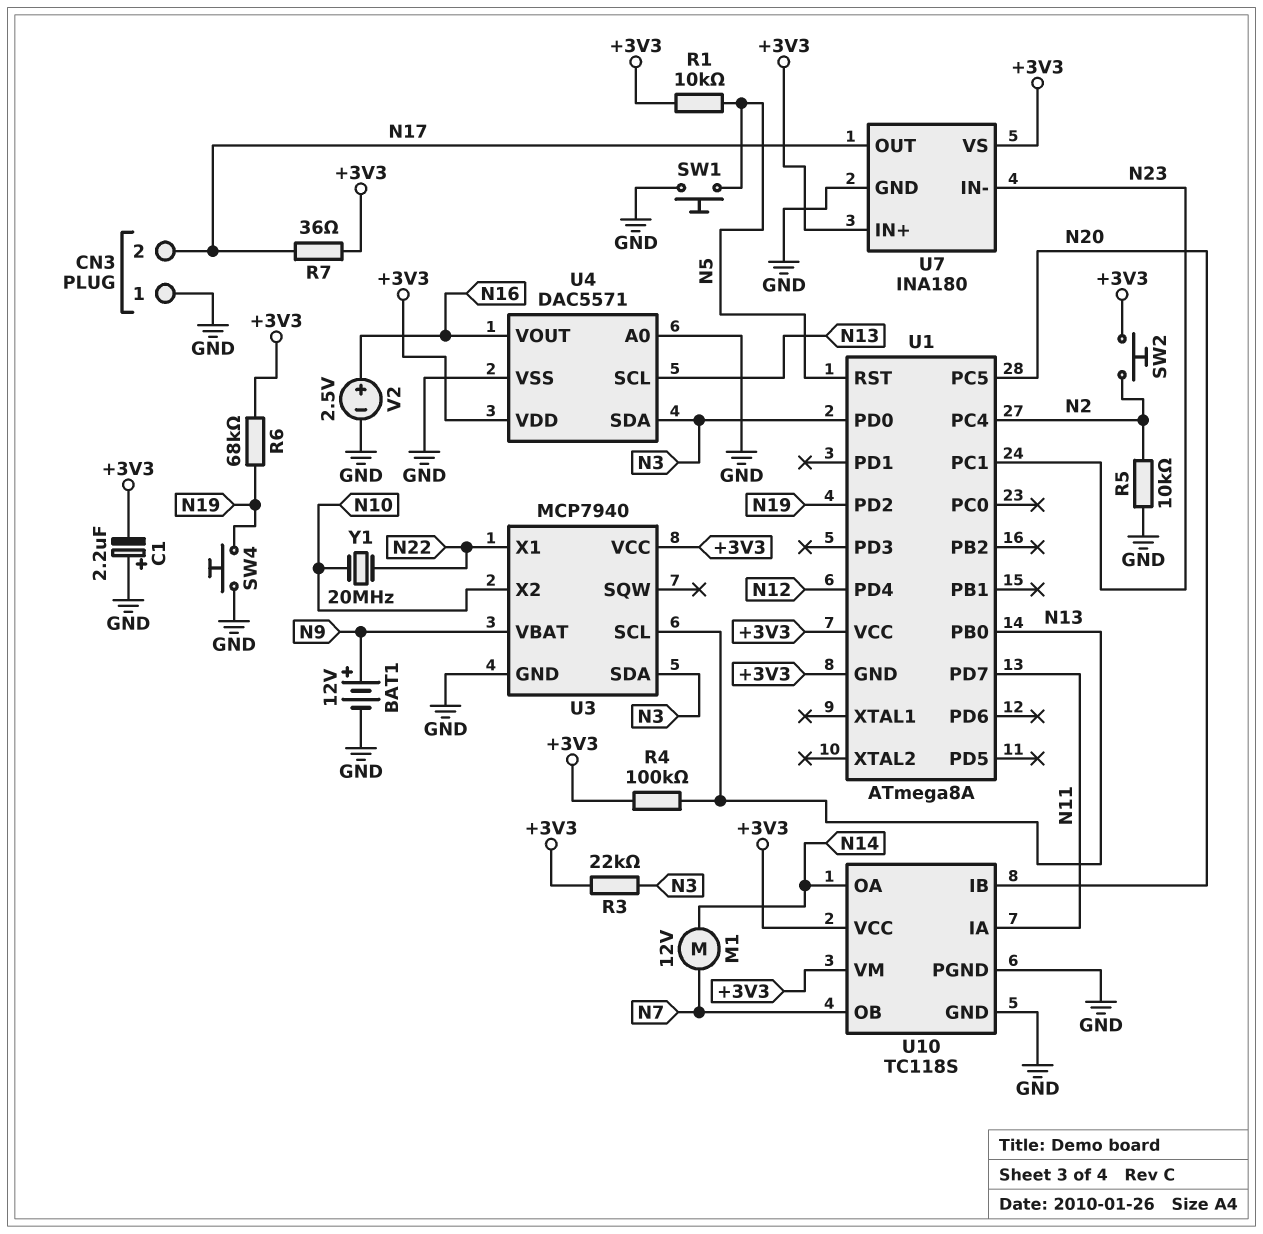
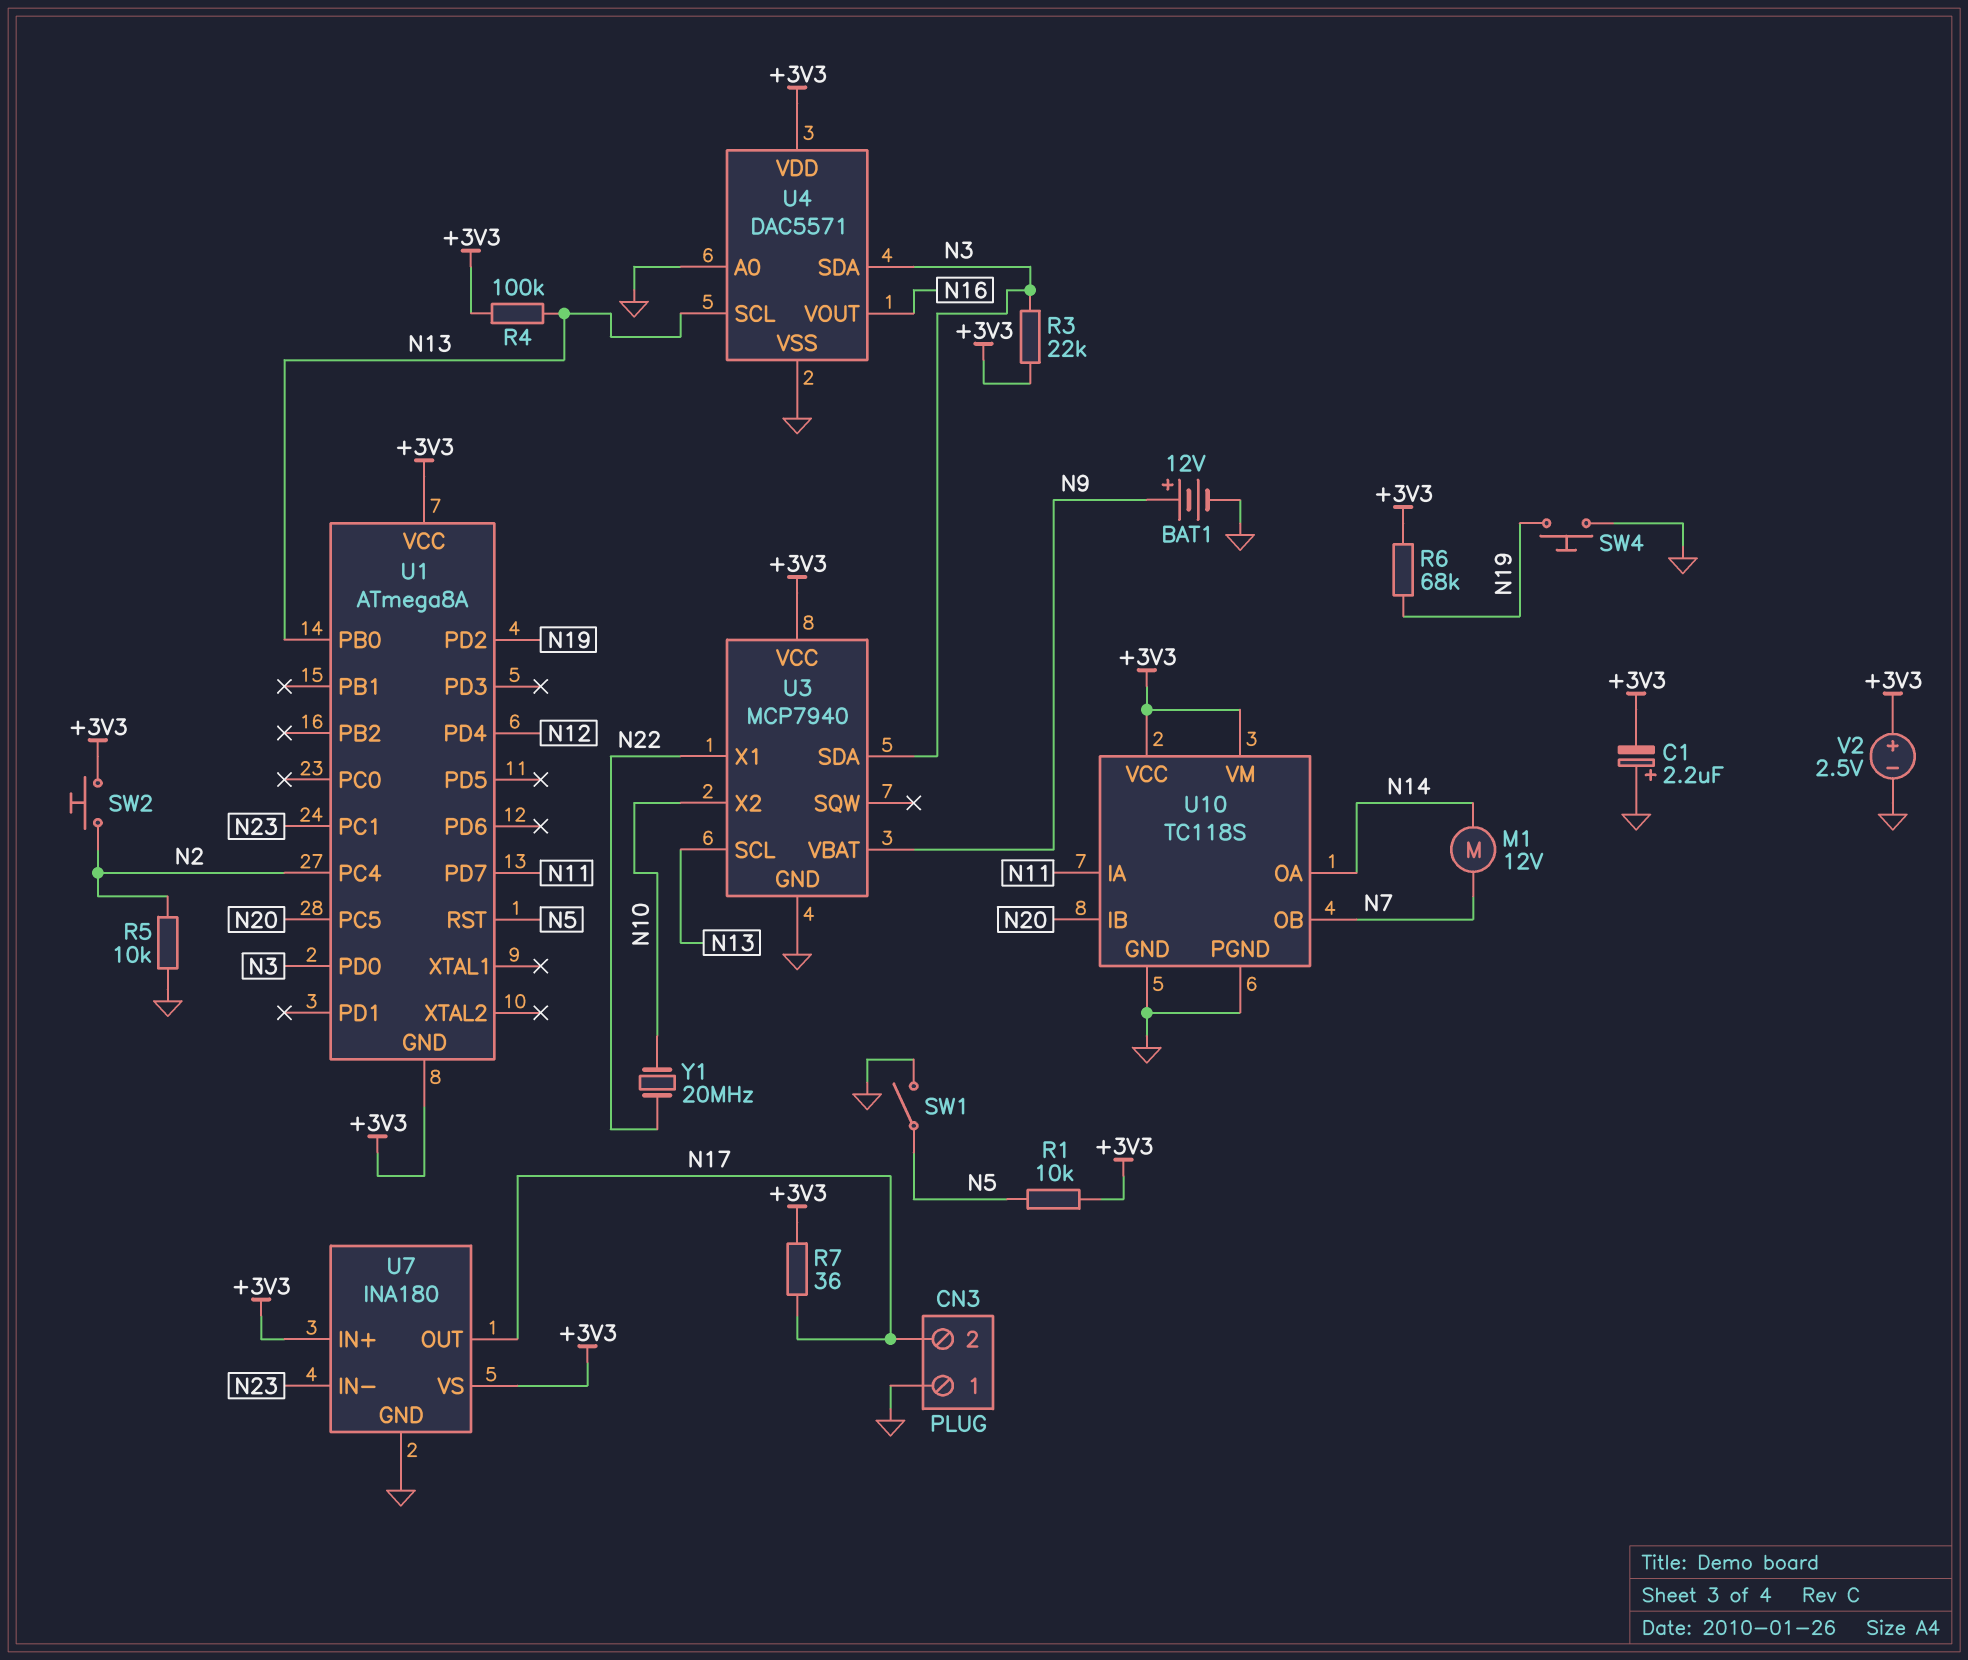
SW1: button (GND, N5) -> switch (GND, N5)
V2: 2.5V (plus N16, minus GND) -> 2.5V (plus +3V3, minus GND)

